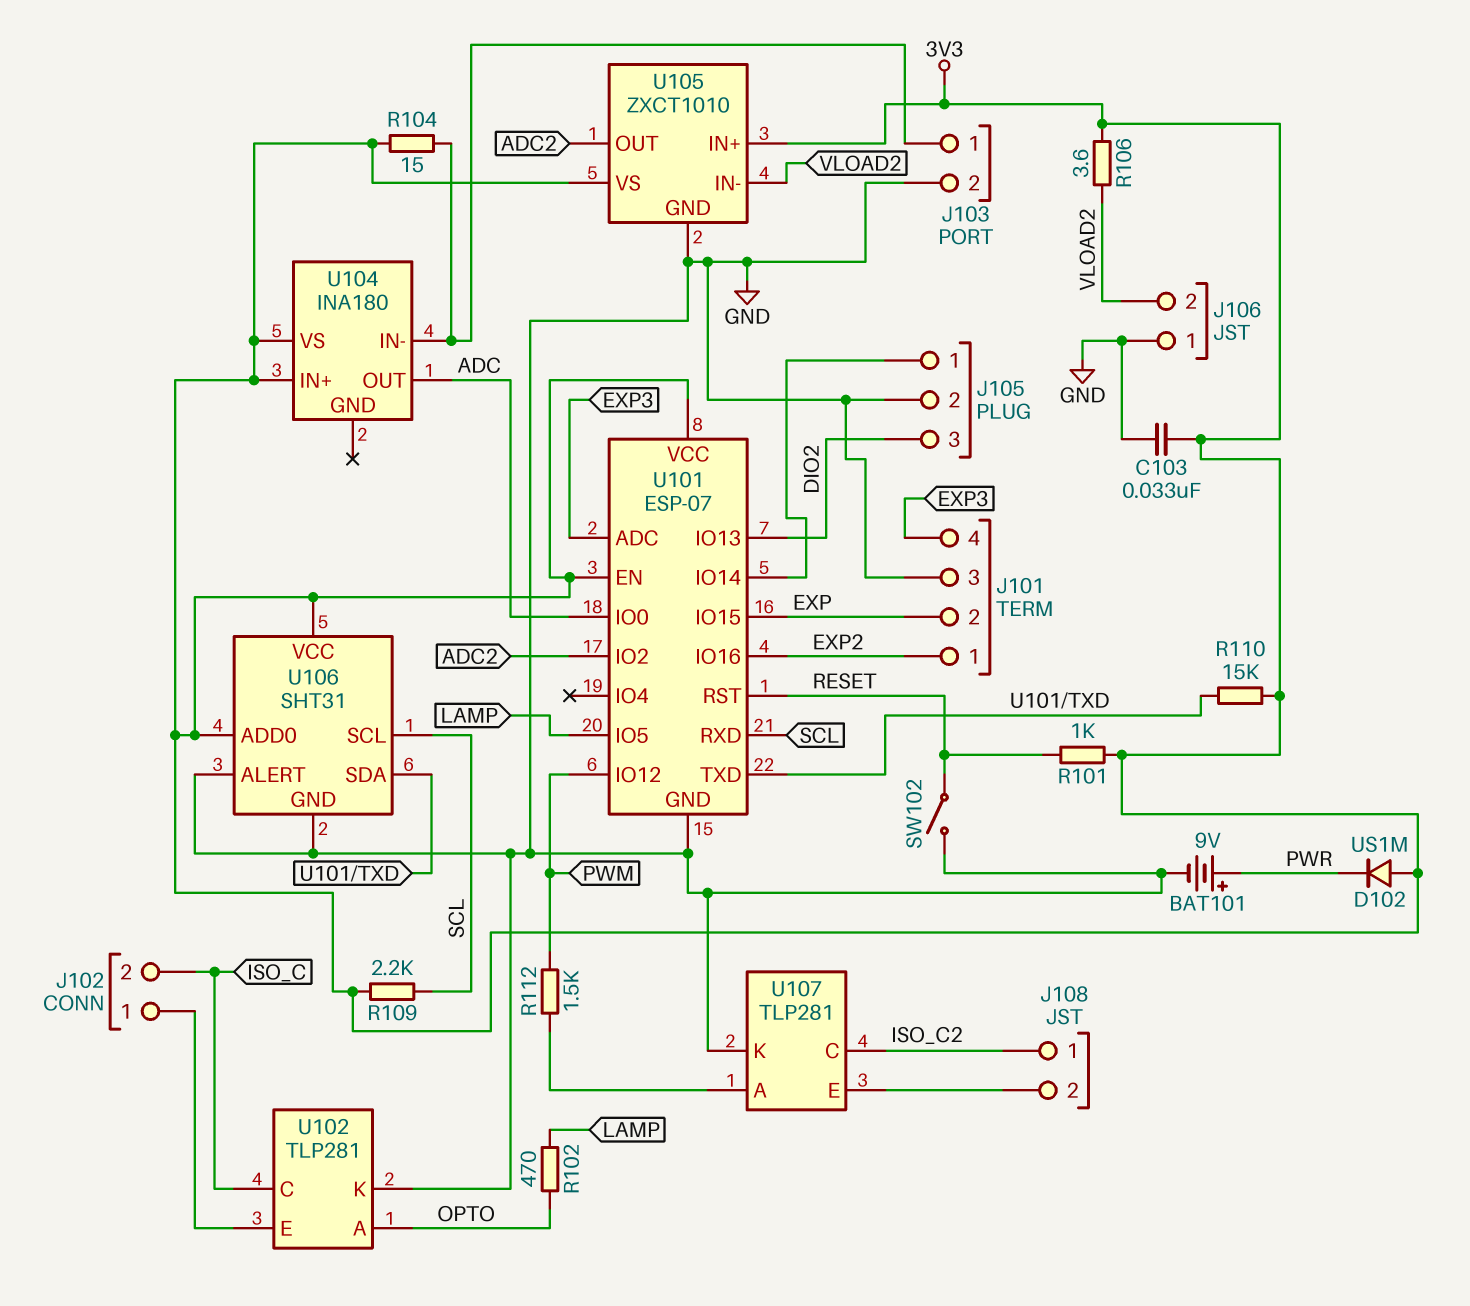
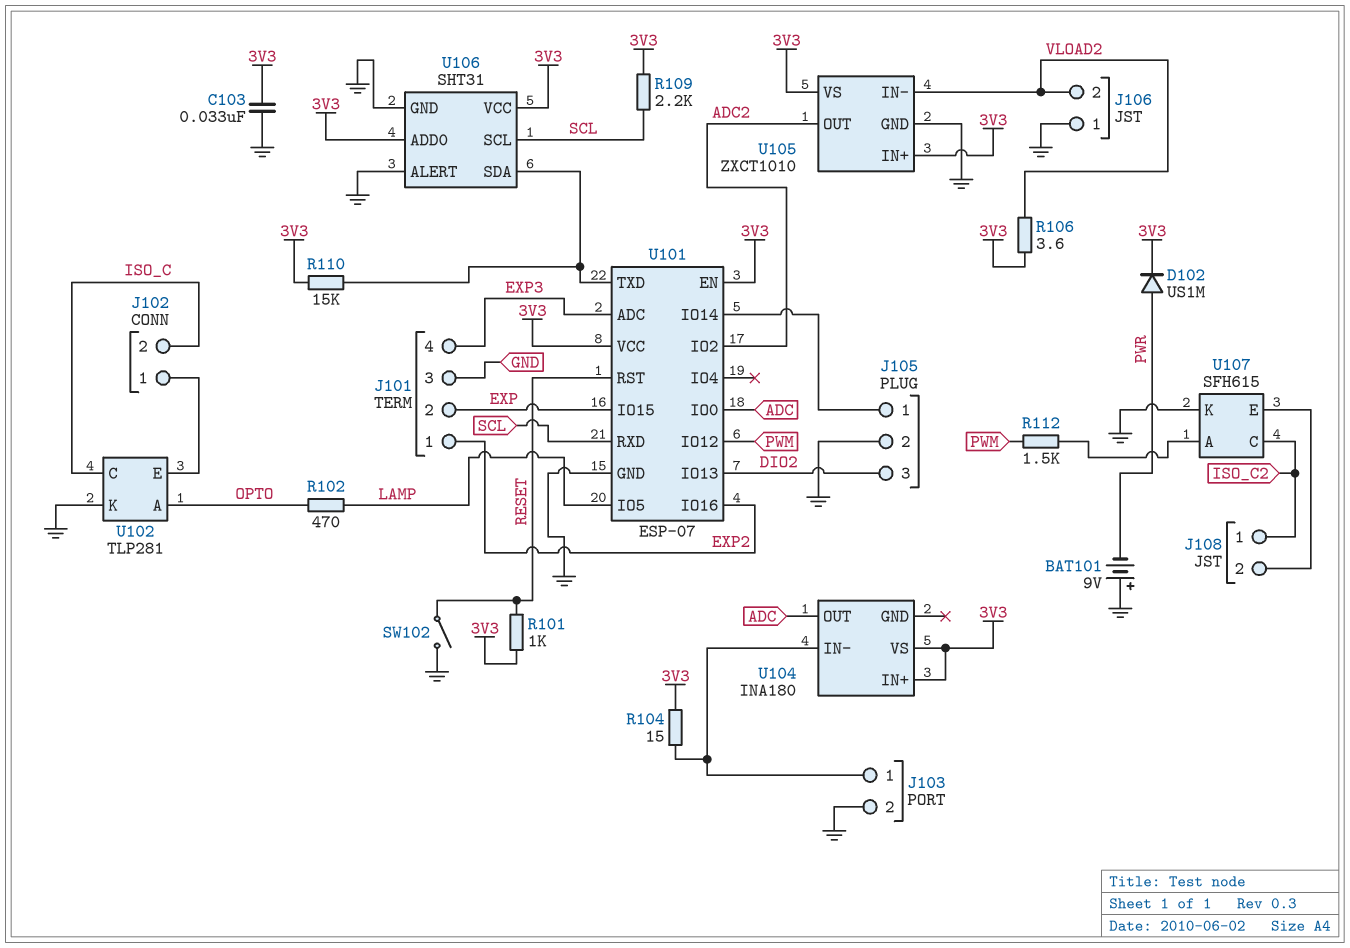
BAT101: 9V (plus PWR, minus GND) -> 9V (plus GND, minus PWR)
D102: diode US1M (A 3V3, K PWR) -> diode US1M (A PWR, K 3V3)
U107: TLP281 -> SFH615

